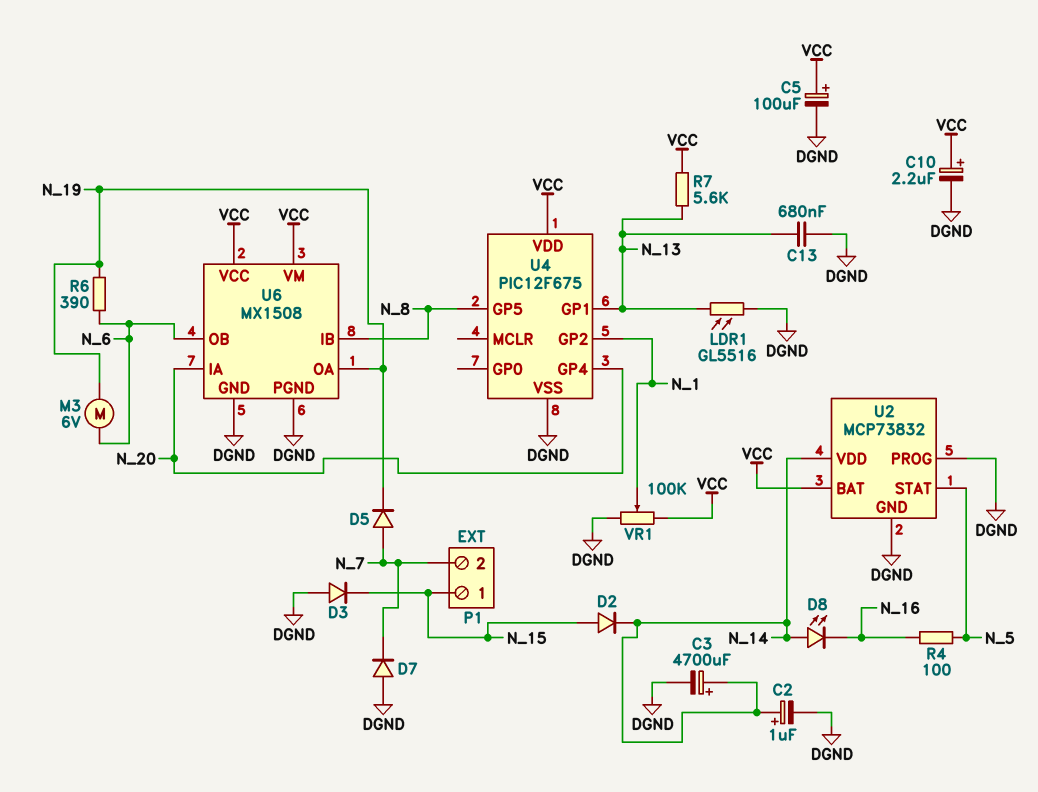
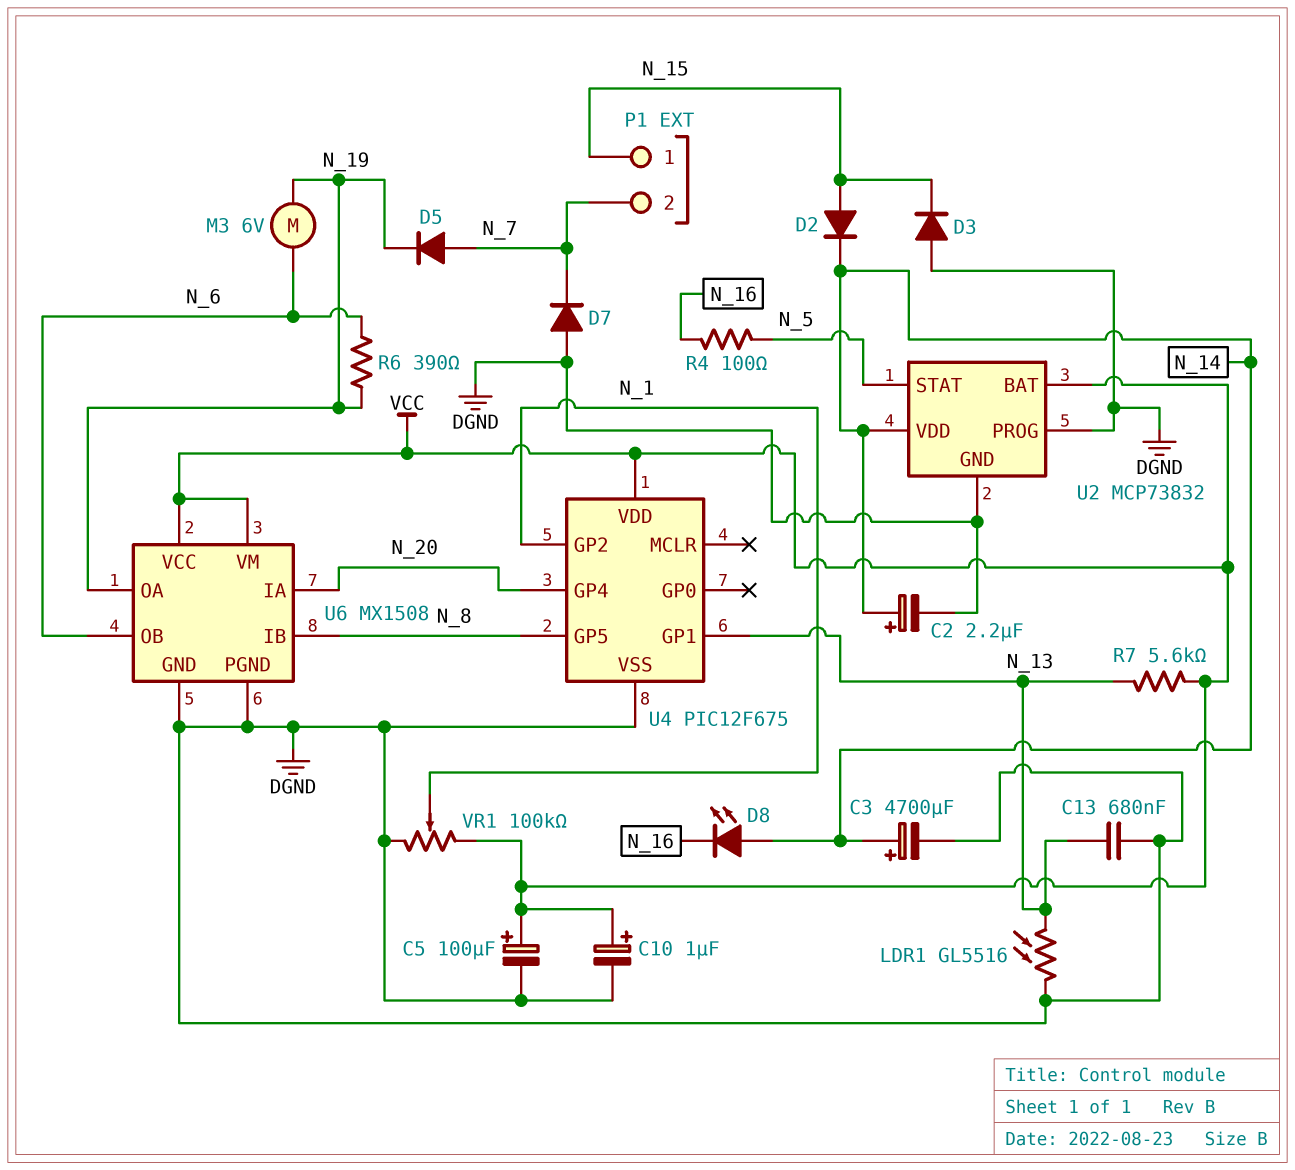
C2: 1uF (plus N_14, minus DGND) -> 2.2uF (plus N_14, minus DGND)
C10: 2.2uF (plus VCC, minus DGND) -> 1uF (plus VCC, minus DGND)

